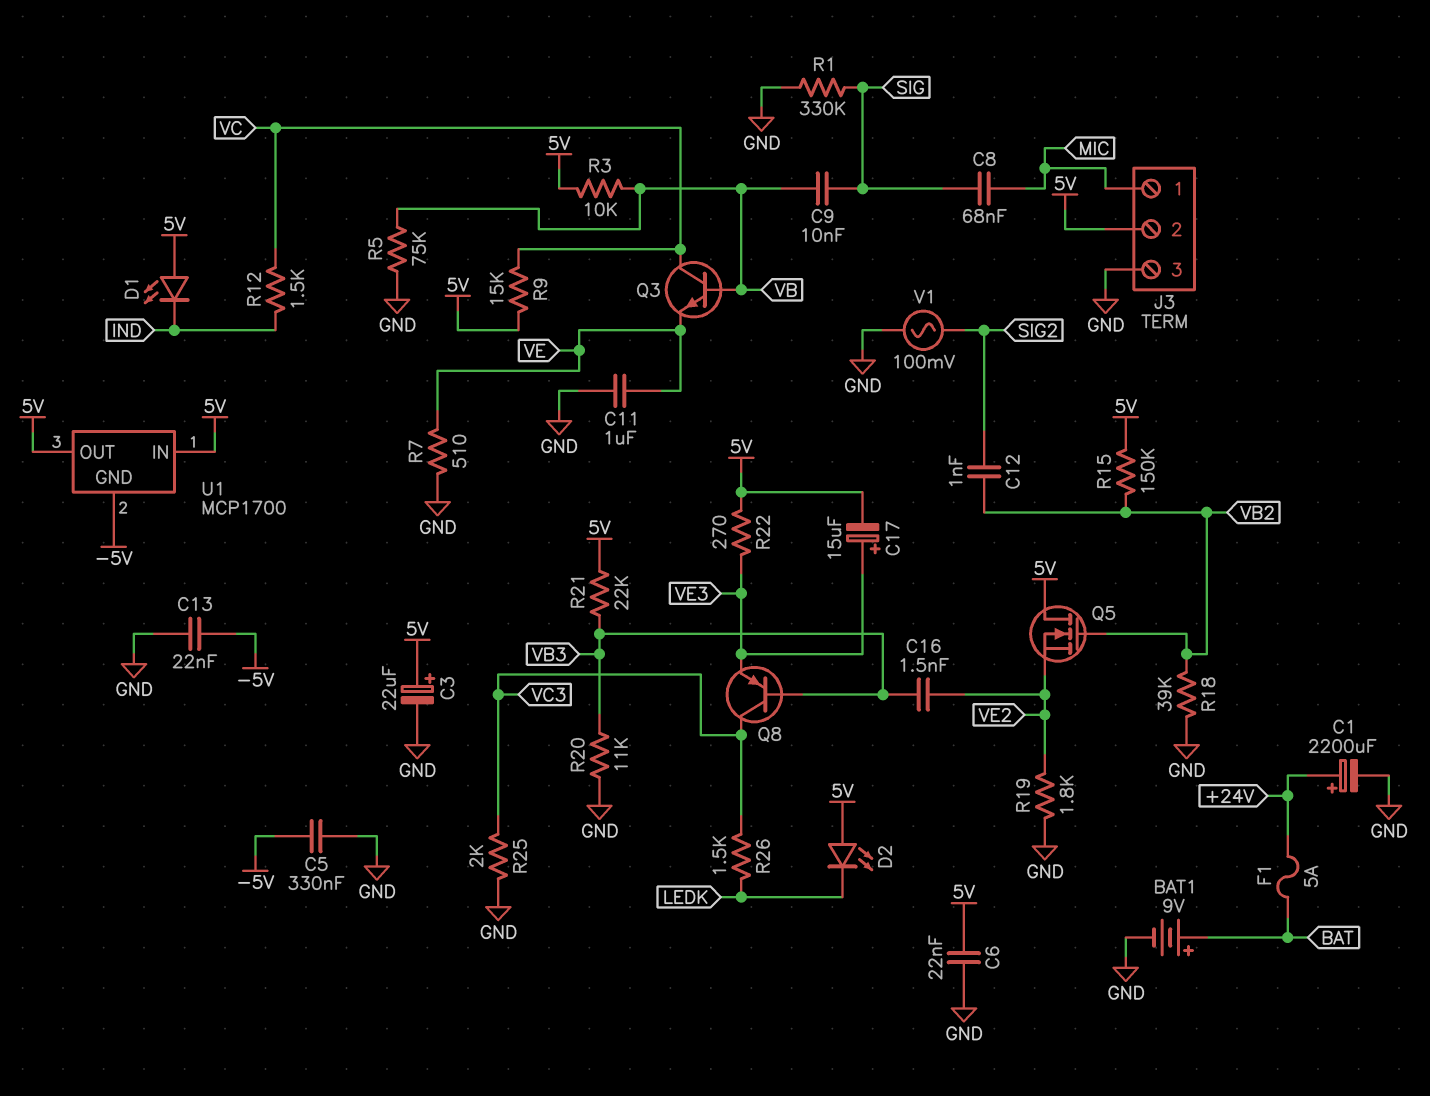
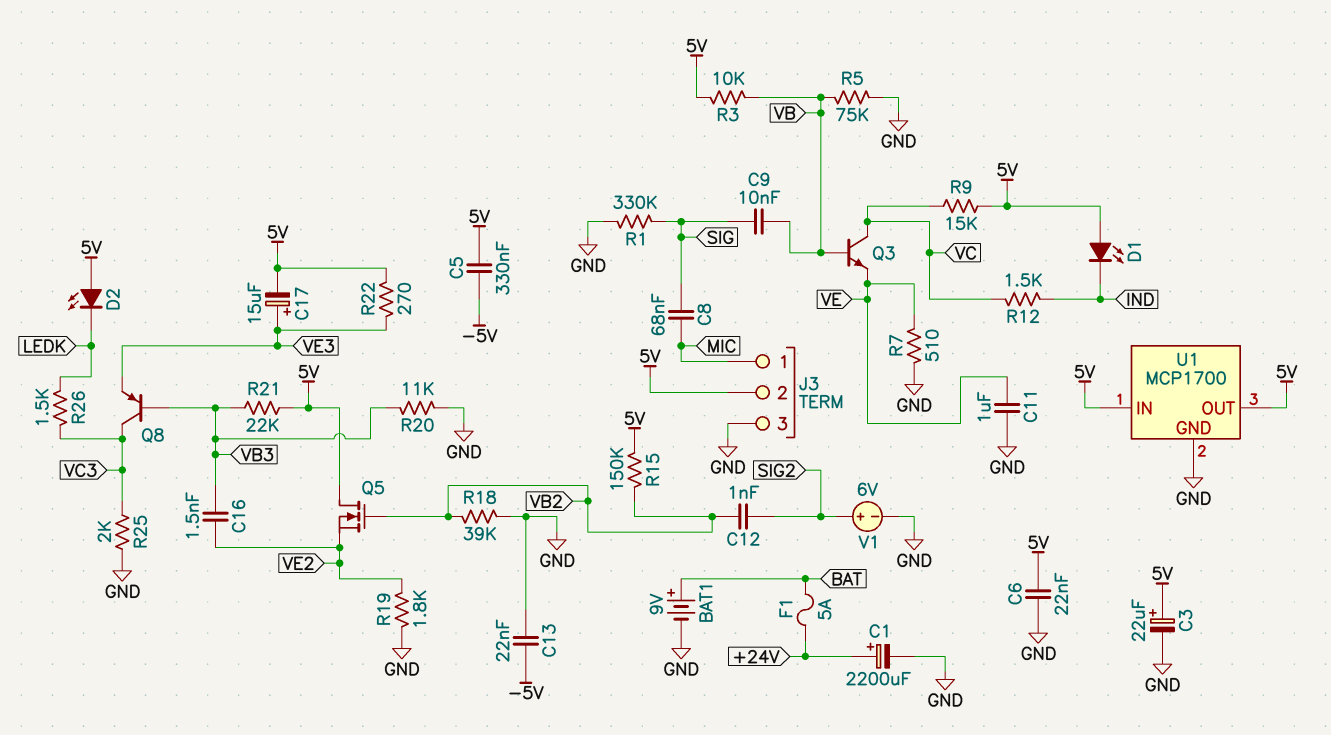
C5: 330nF (-5V, GND) -> 330nF (-5V, 5V)
U1 pin GND: -5V -> GND
V1: AC 100mV (GND, SIG2) -> 6V (plus SIG2, minus GND)

